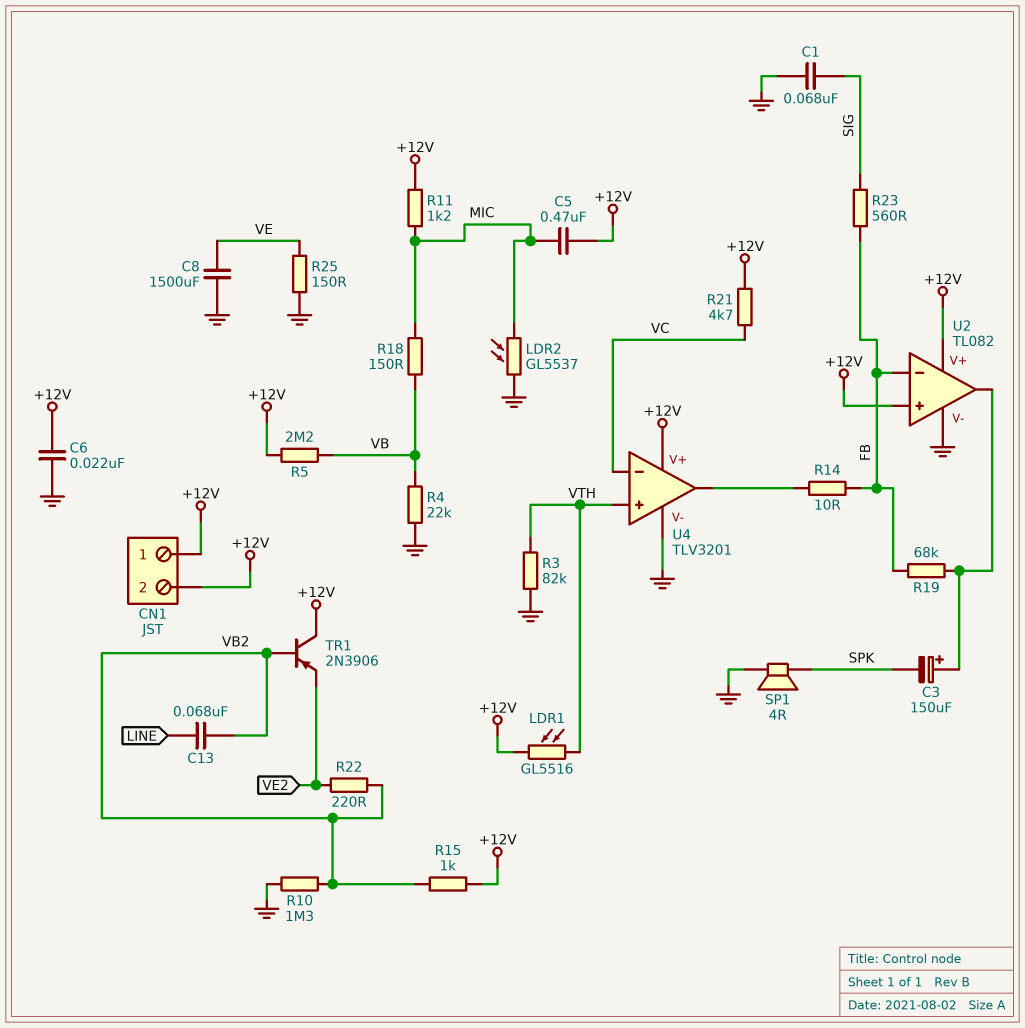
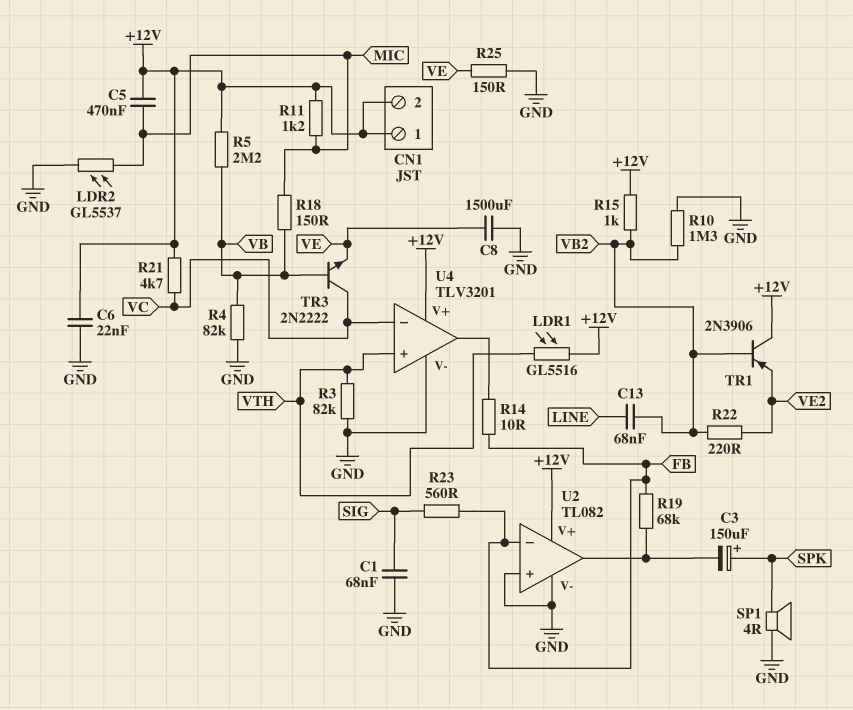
C3: 150uF (plus U2/out, minus SPK) -> 150uF (plus SPK, minus U2/out)
R4: 22k (GND, VB) -> 82k (GND, VB)
TR3: none -> NPN 2N2222 (B VB, C VC, E VE)
U2 pin in+: +12V -> GND

